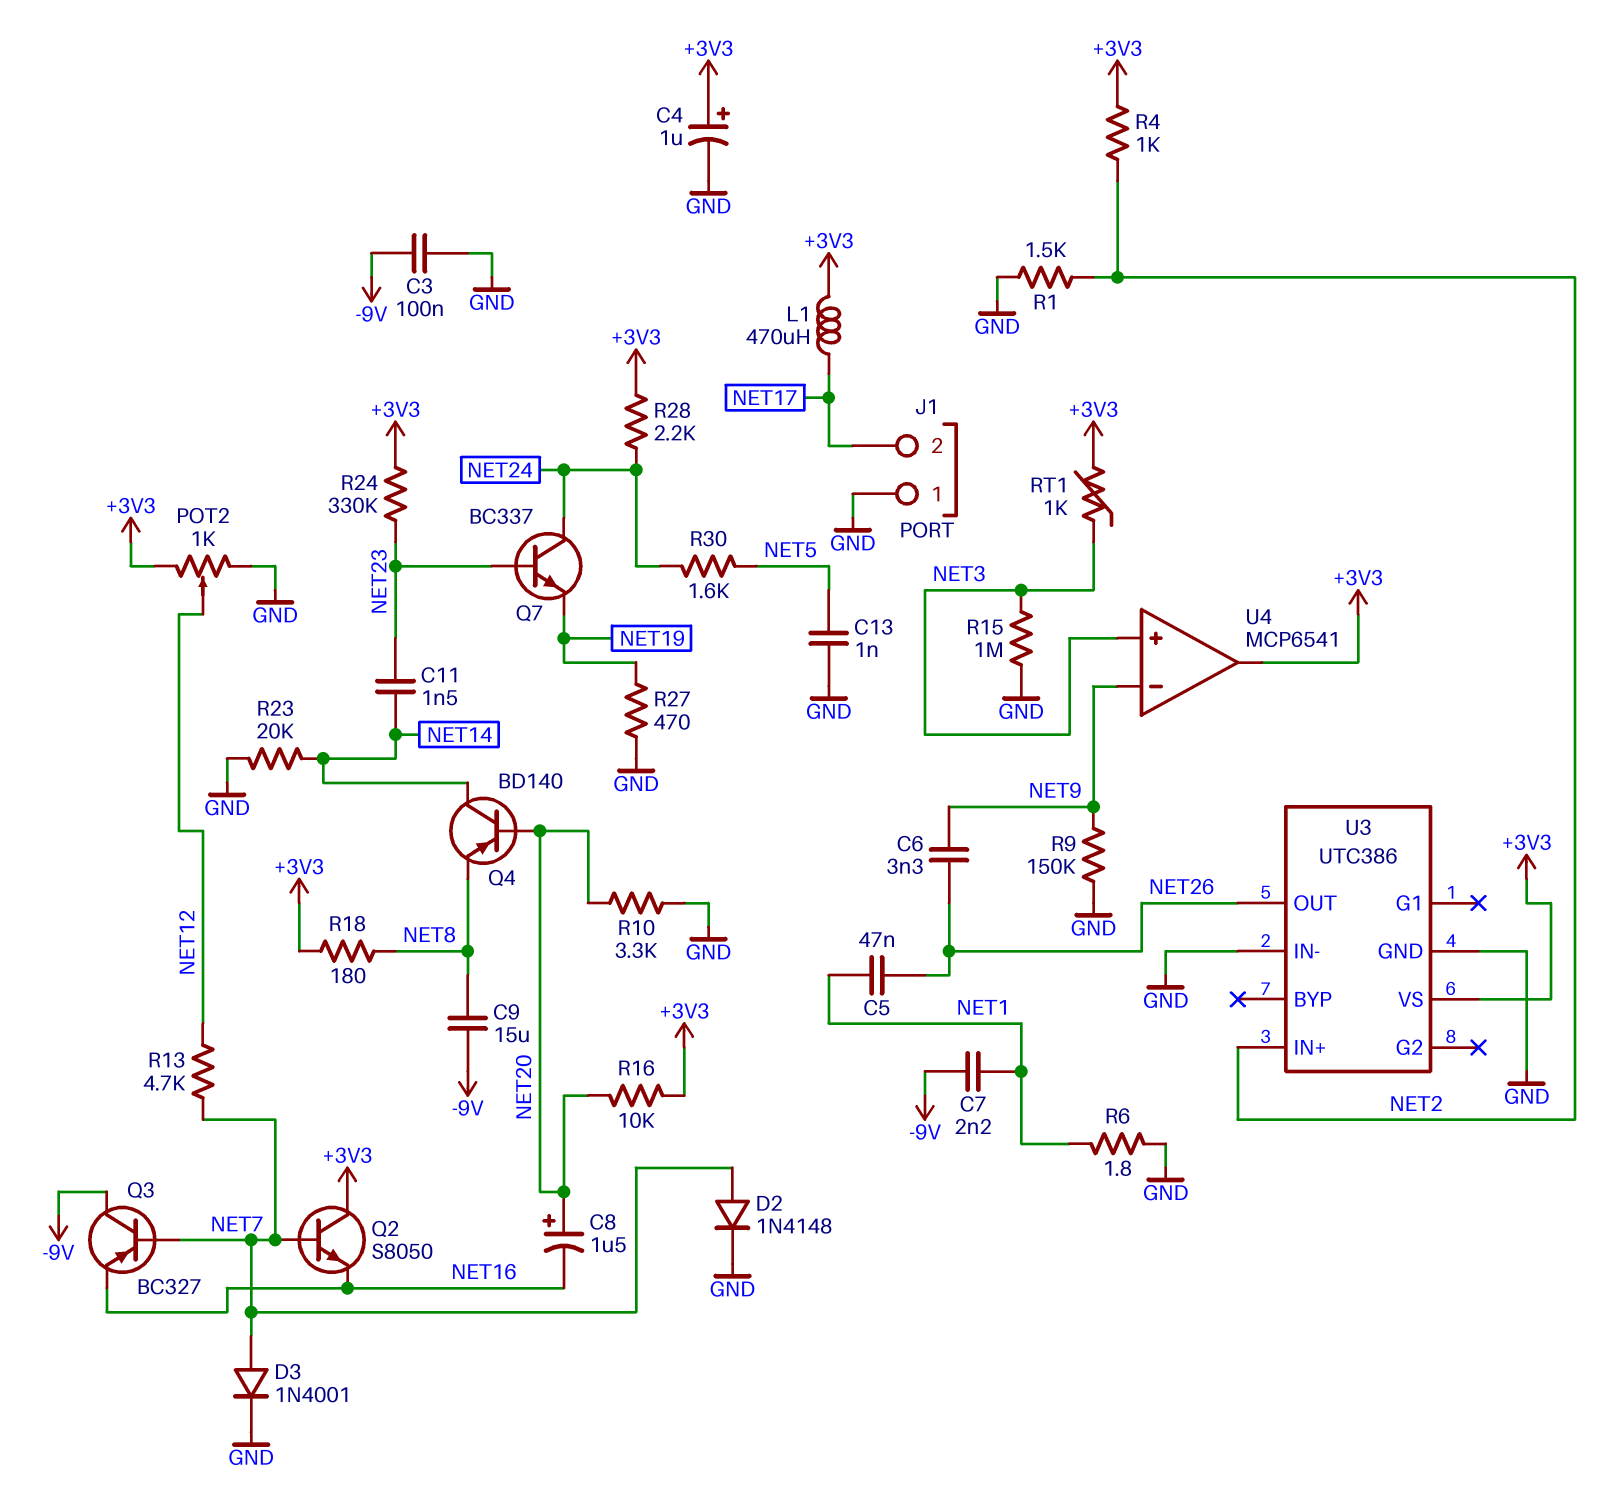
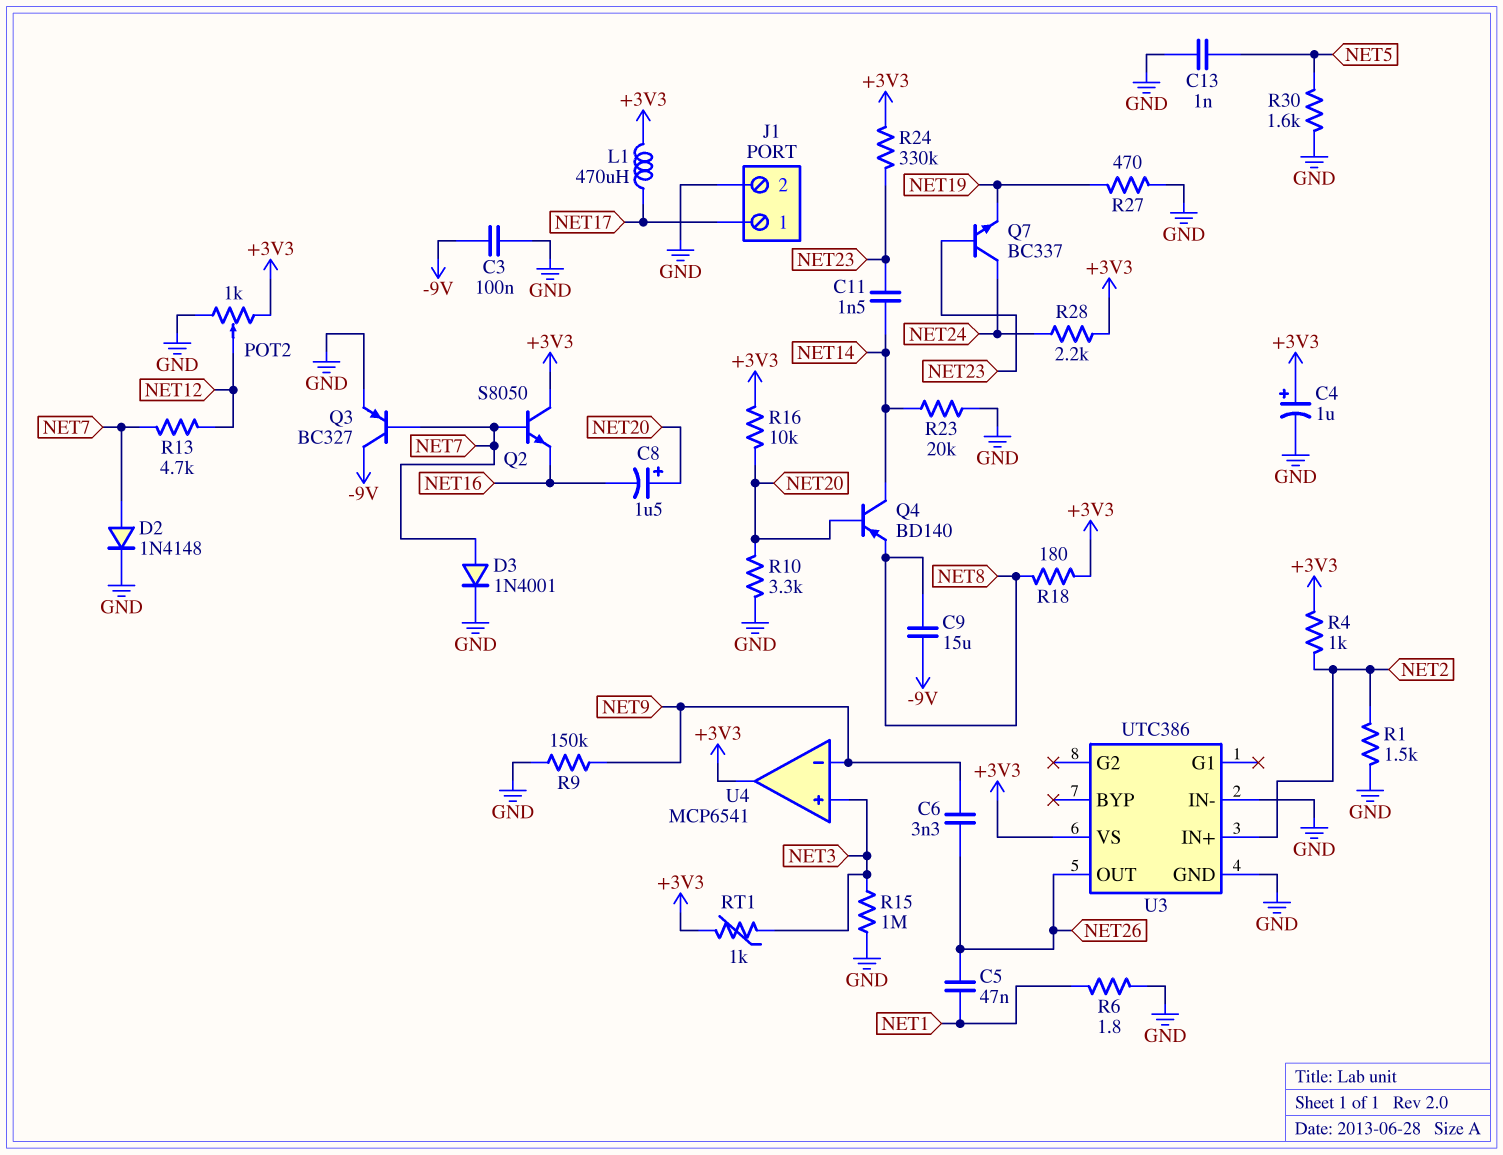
C7: 2.2nF (-9V, NET1) -> none
J1 pin 1: GND -> NET17
J1 pin 2: NET17 -> GND
Q3: PNP BC327 (B NET7, C -9V, E NET16) -> PNP BC327 (B NET7, C -9V, E GND)
R30: 1.6k (NET5, NET24) -> 1.6k (GND, NET5)

